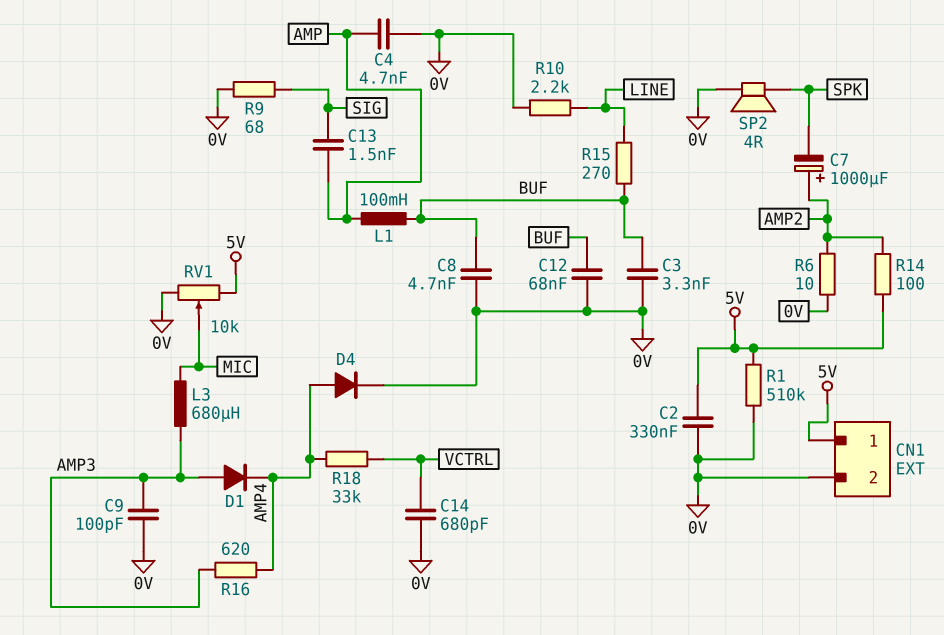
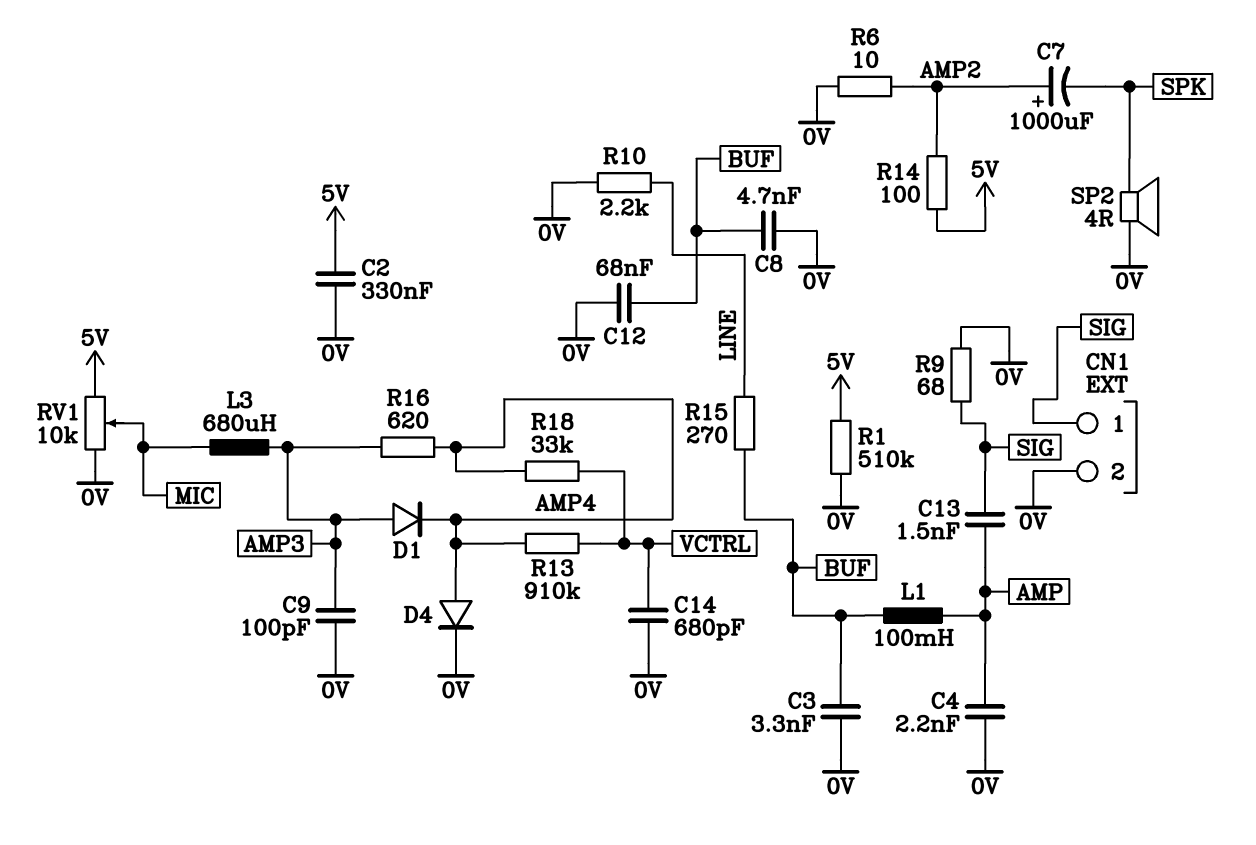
C4: 4.7nF (0V, AMP) -> 2.2nF (0V, AMP)
CN1 pin 1: 5V -> SIG
R13: none -> 910k (AMP4, VCTRL)

